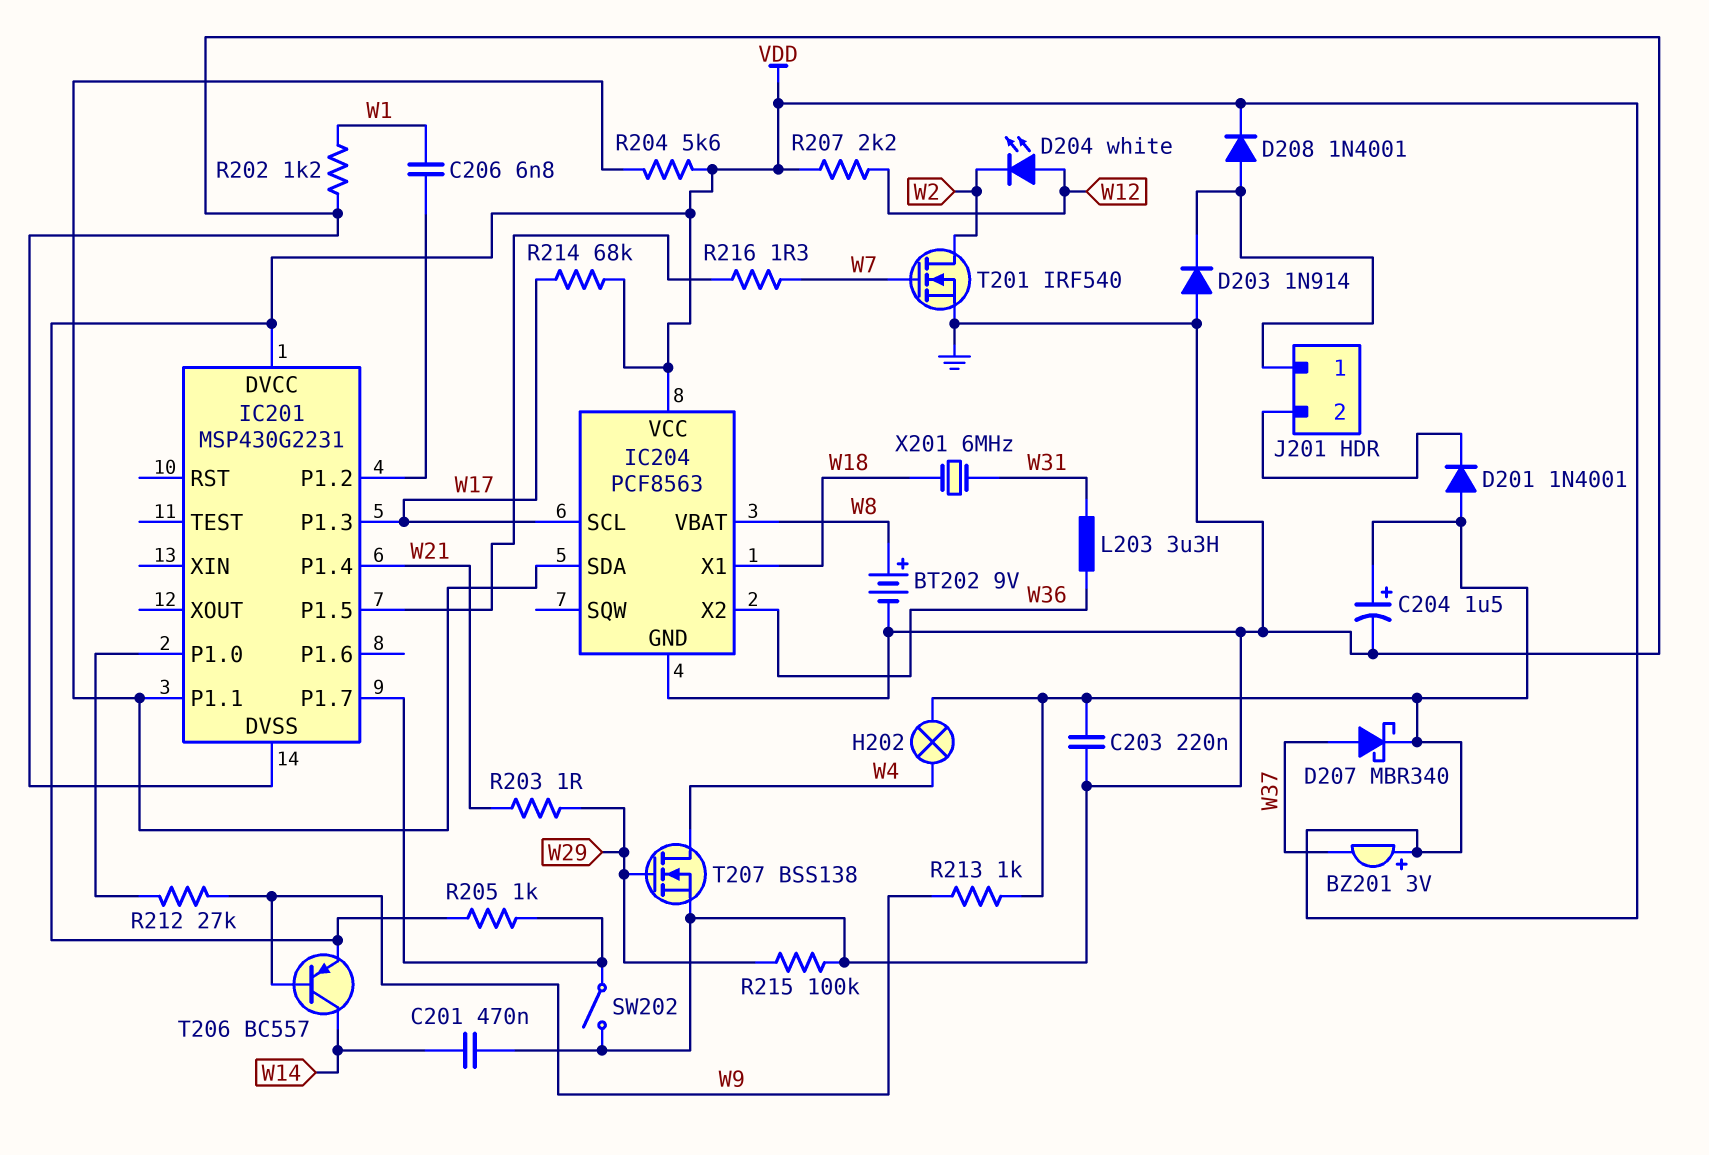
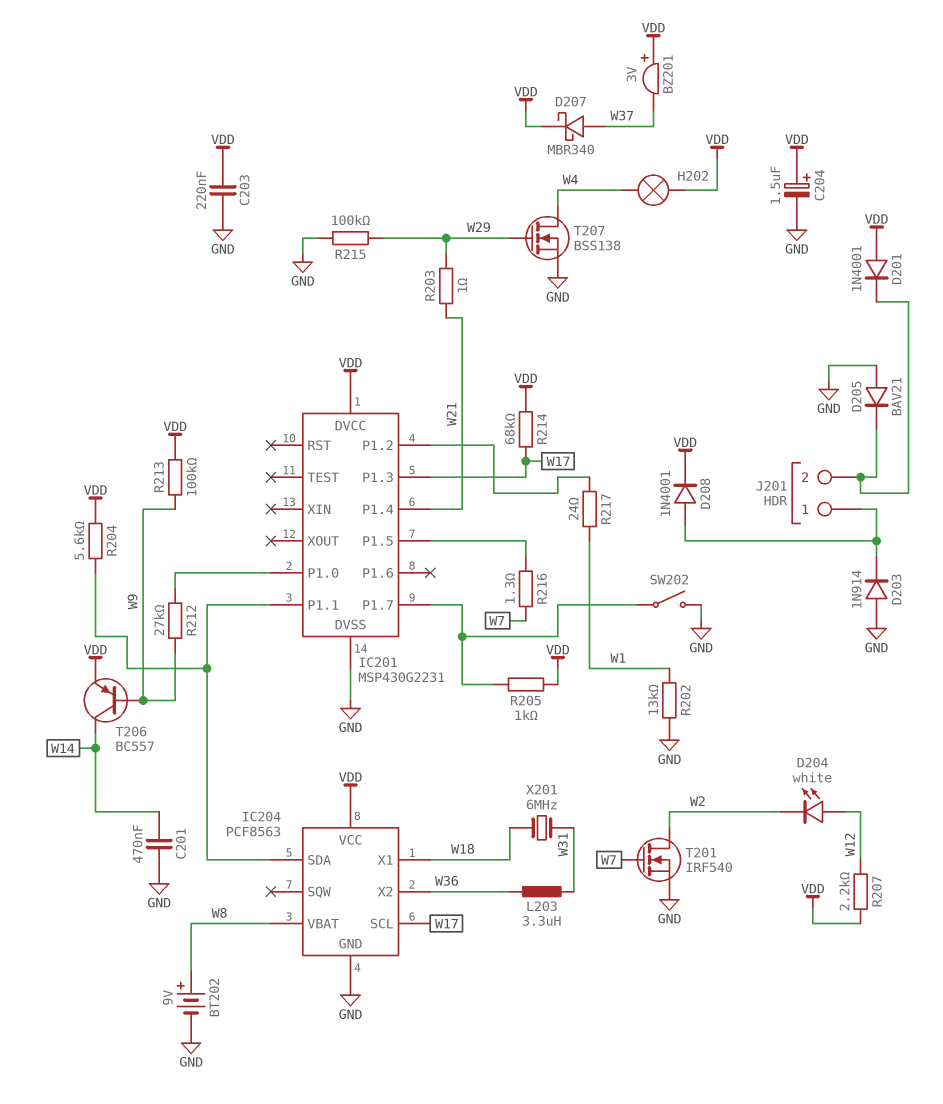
C206: 6.8nF (IC201/P1.2, W1) -> none
D205: none -> diode BAV21 (A GND, K J201/2)
R202: 1.2k (GND, W1) -> 13k (GND, W1)
R213: 1k (VDD, W9) -> 100k (VDD, W9)
R217: none -> 24 (IC201/P1.2, W1)

